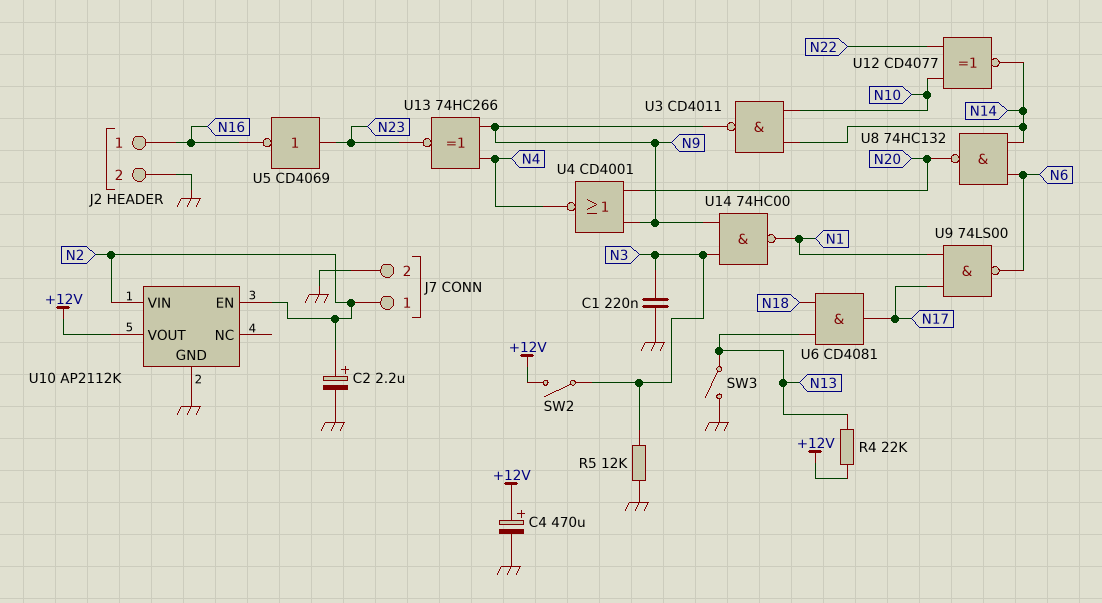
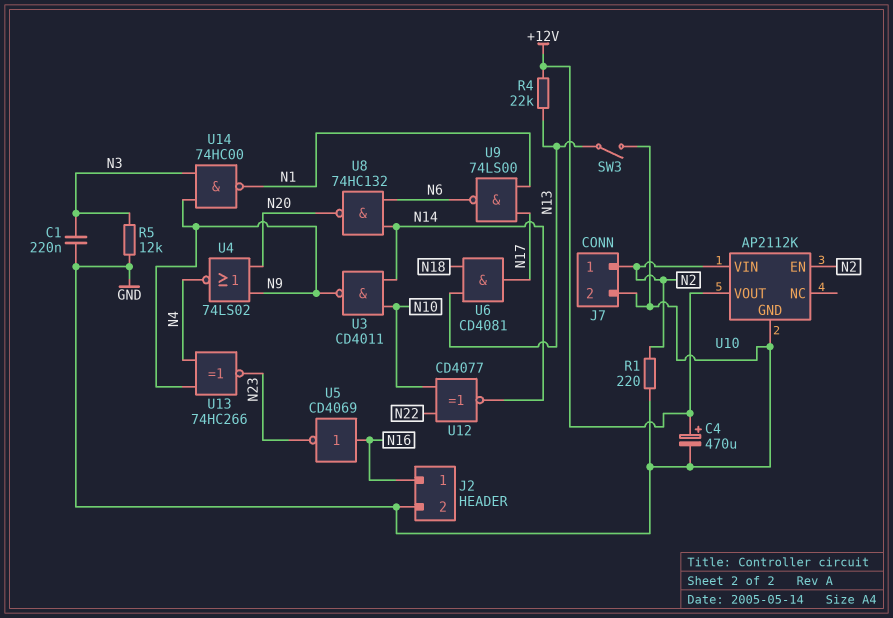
C2: 2.2uF (plus N2, minus GND) -> none
R1: none -> 220 (GND, N2)
SW2: switch (+12V, N3) -> none
U4: NOR CD4001 (in N9, in N20, out N4) -> NOR 74LS02 (in N9, in N20, out N4)
U5: NOT CD4069 (in N23, out N16) -> NOT CD4069 (in N16, out N23)

